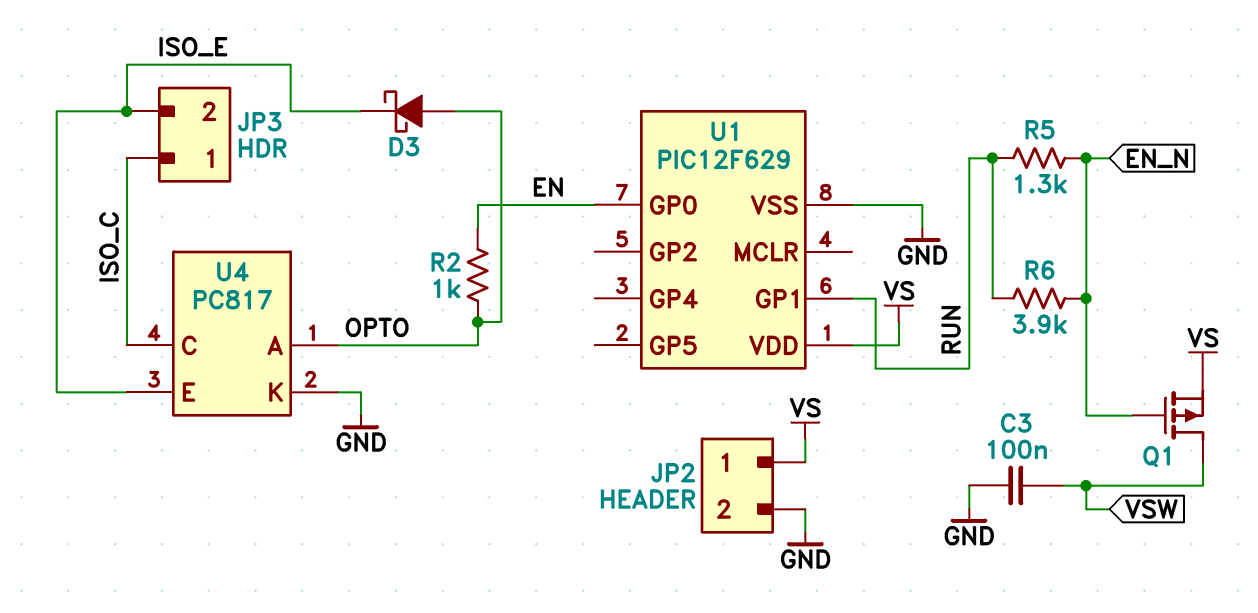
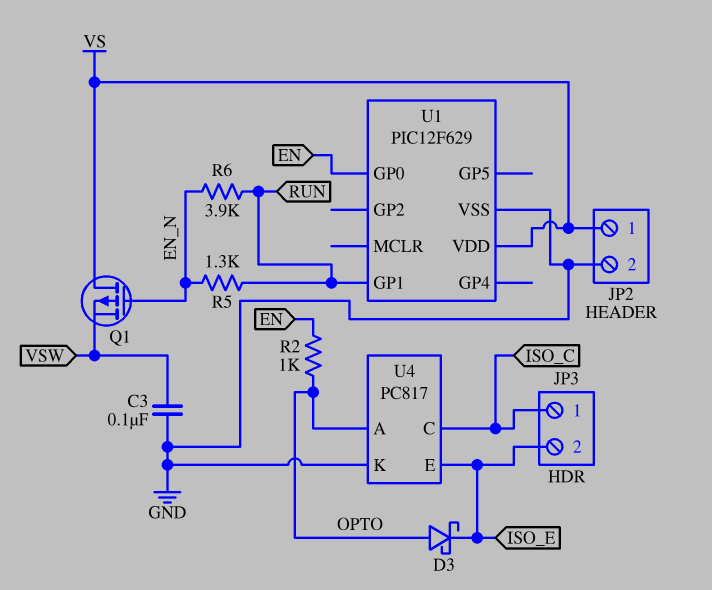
Q1: PMOS (G EN_N, D VSW, S VS) -> PMOS (G EN_N, D VS, S VSW)

